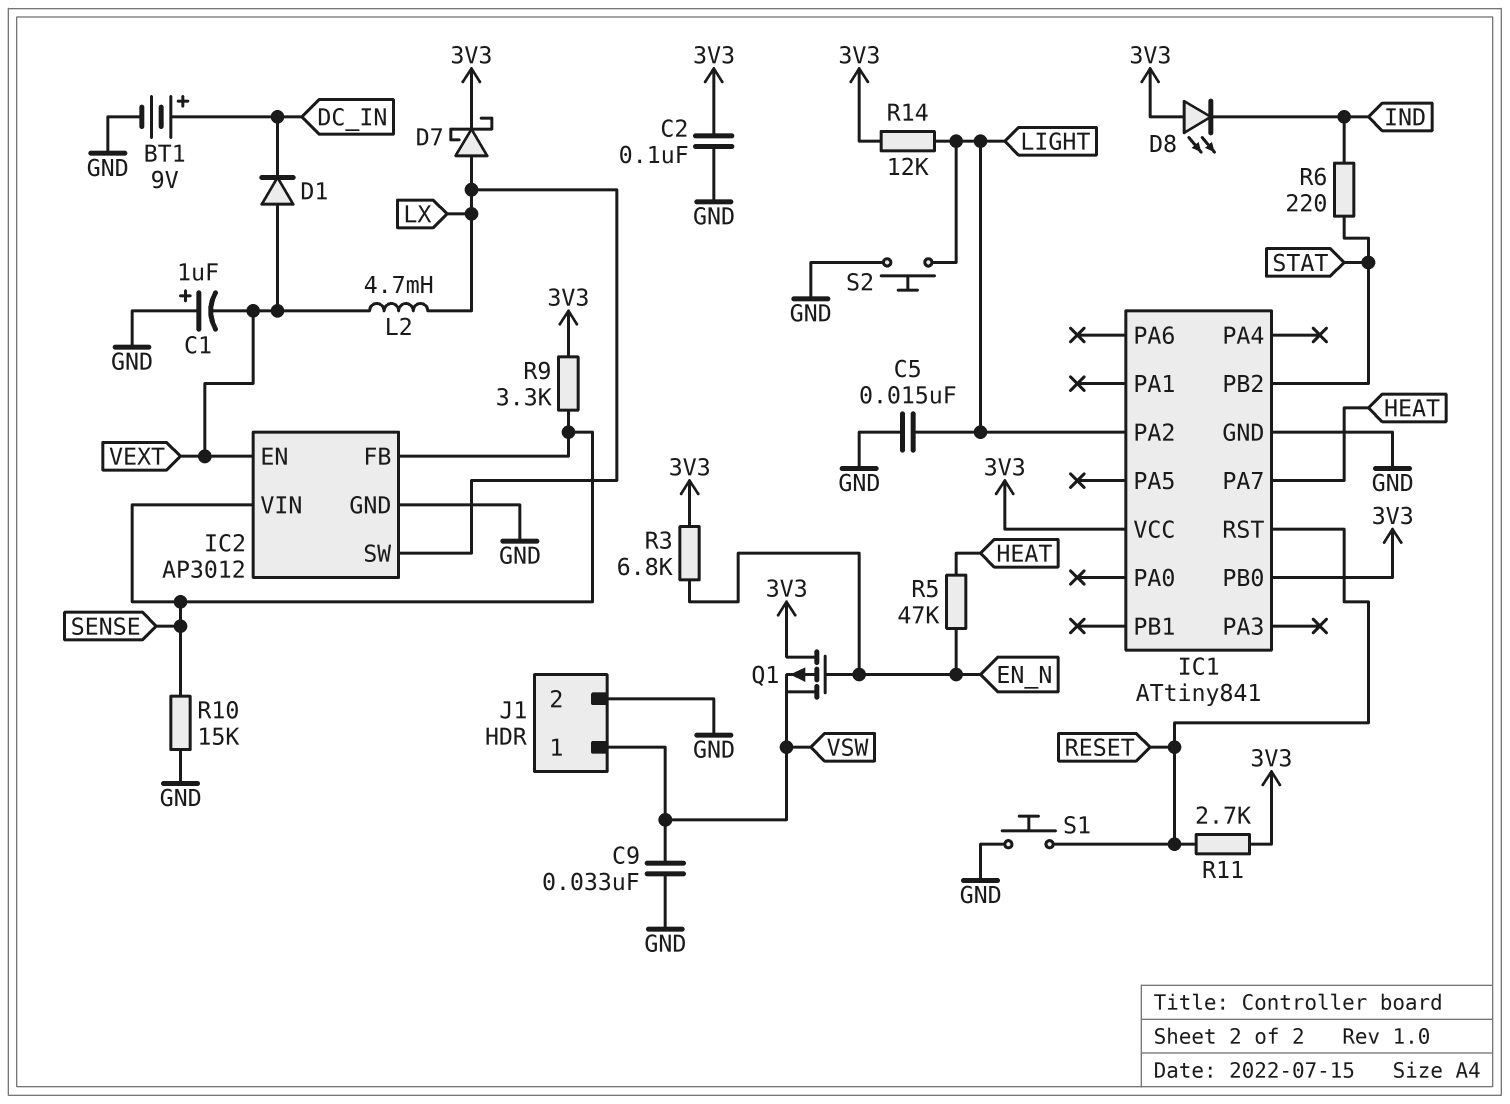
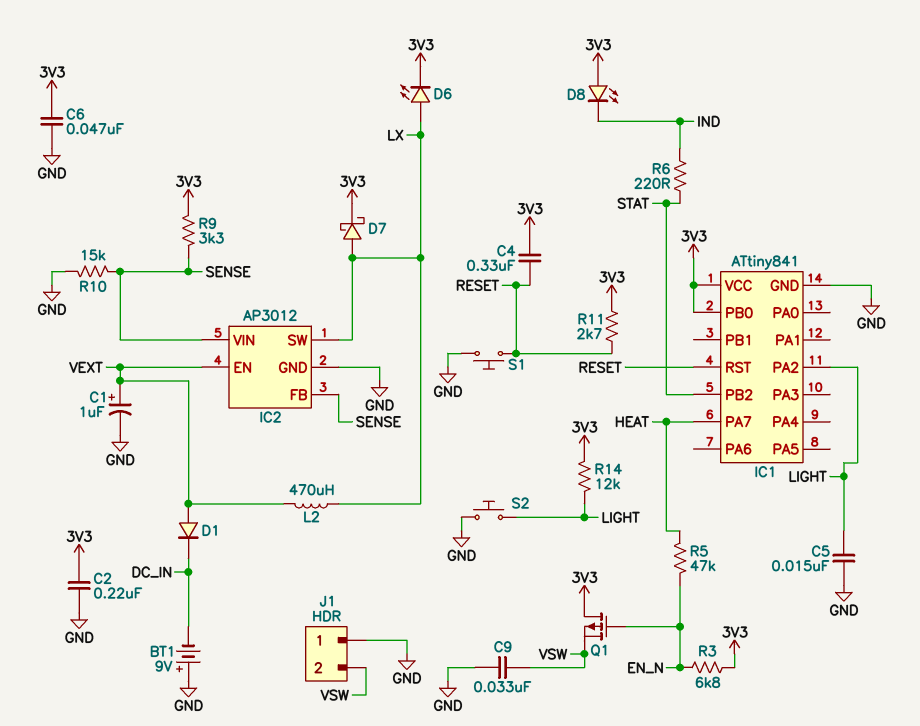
BT1: 9V (plus DC_IN, minus GND) -> 9V (plus GND, minus DC_IN)
C1: 1uF (plus GND, minus VEXT) -> 1uF (plus VEXT, minus GND)
C2: 100nF (3V3, GND) -> 220nF (3V3, GND)
C4: none -> 330nF (3V3, RESET)
C6: none -> 47nF (3V3, GND)
D6: none -> LED (A LX, K 3V3)
J1 pin 1: VSW -> GND
J1 pin 2: GND -> VSW
L2: 4.7mH (LX, VEXT) -> 470uH (LX, VEXT)

